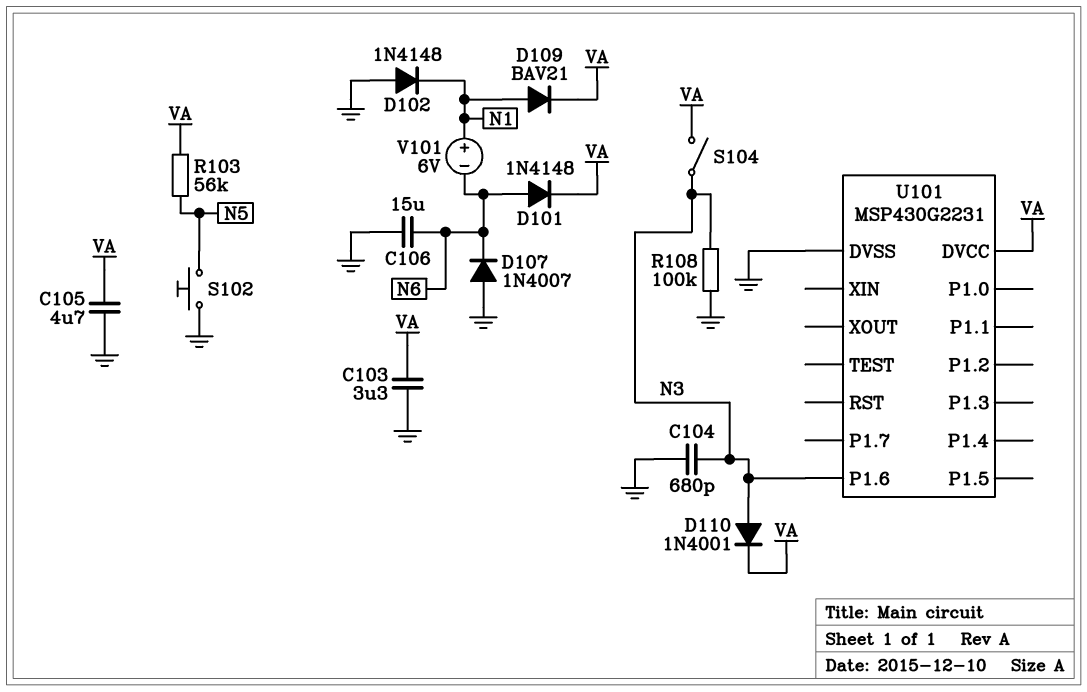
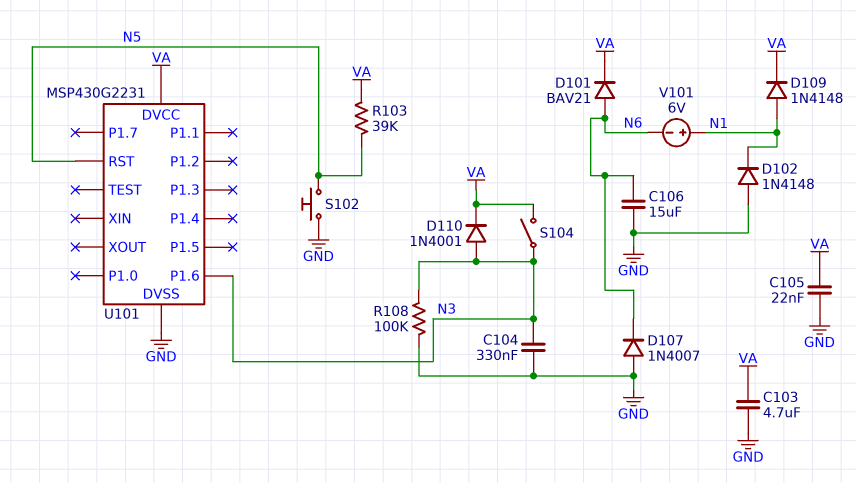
C103: 3.3uF (GND, VA) -> 4.7uF (GND, VA)
C104: 680pF (GND, N3) -> 330nF (GND, N3)
C105: 4.7uF (GND, VA) -> 22nF (GND, VA)
D101: diode 1N4148 (A N6, K VA) -> diode BAV21 (A N6, K VA)
D109: diode BAV21 (A N1, K VA) -> diode 1N4148 (A N1, K VA)
R103: 56k (N5, VA) -> 39k (N5, VA)
U101 pin RST: none -> N5

